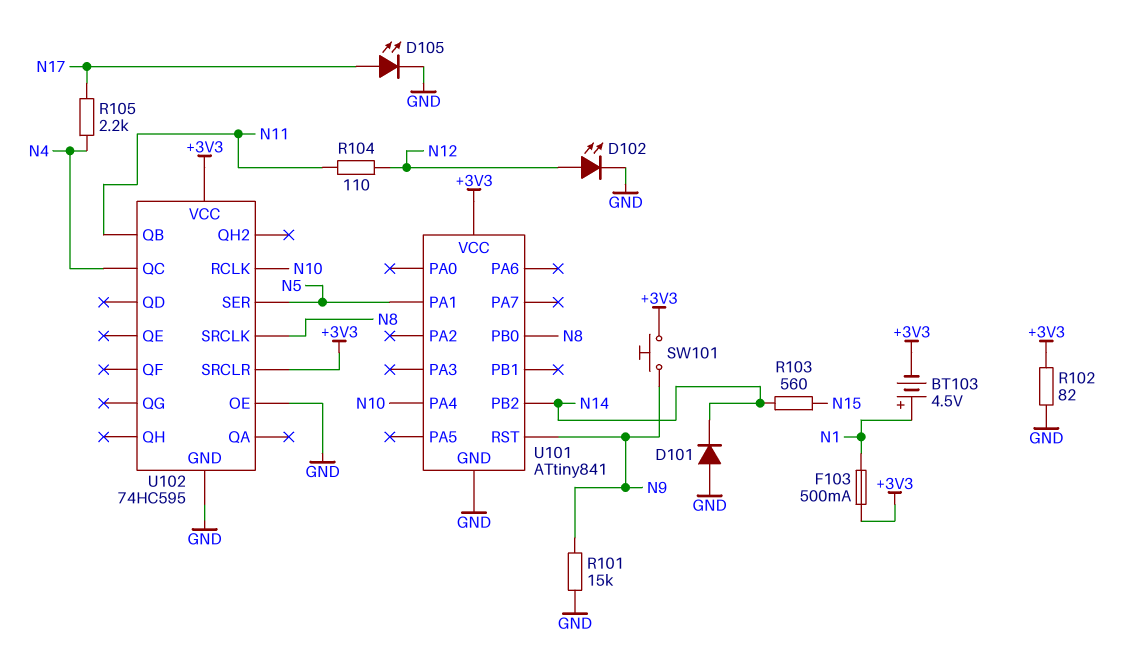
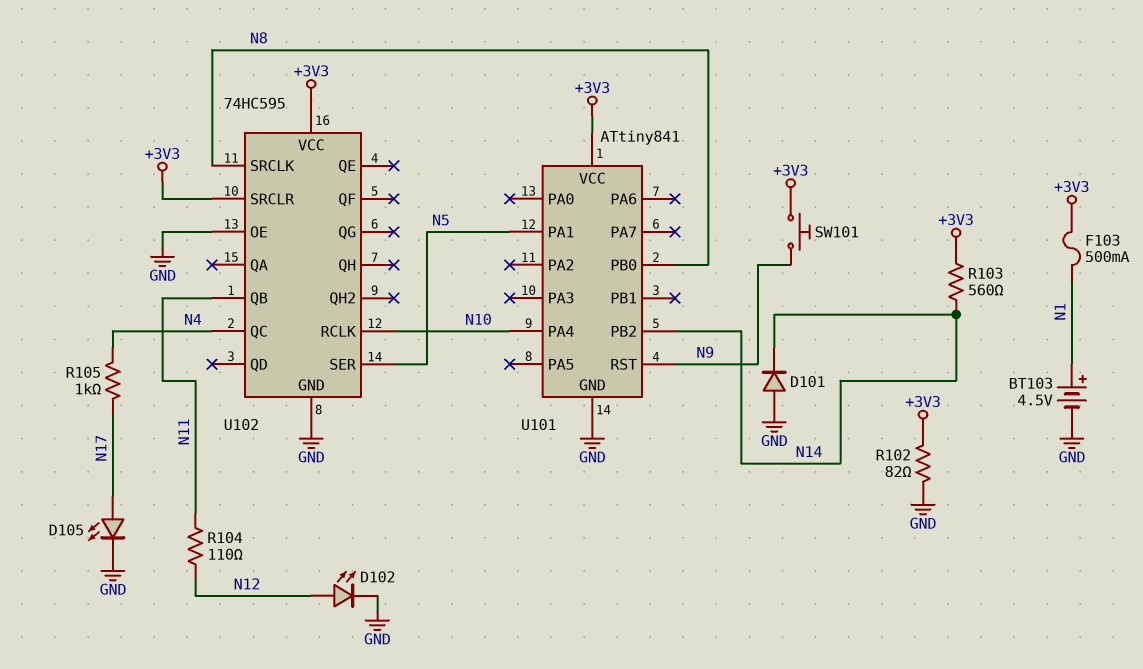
BT103: 4.5V (plus N1, minus +3V3) -> 4.5V (plus N1, minus GND)
R101: 15k (GND, N9) -> none
R103: 560 (N14, N15) -> 560 (+3V3, N14)
R105: 2.2k (N4, N17) -> 1k (N4, N17)

